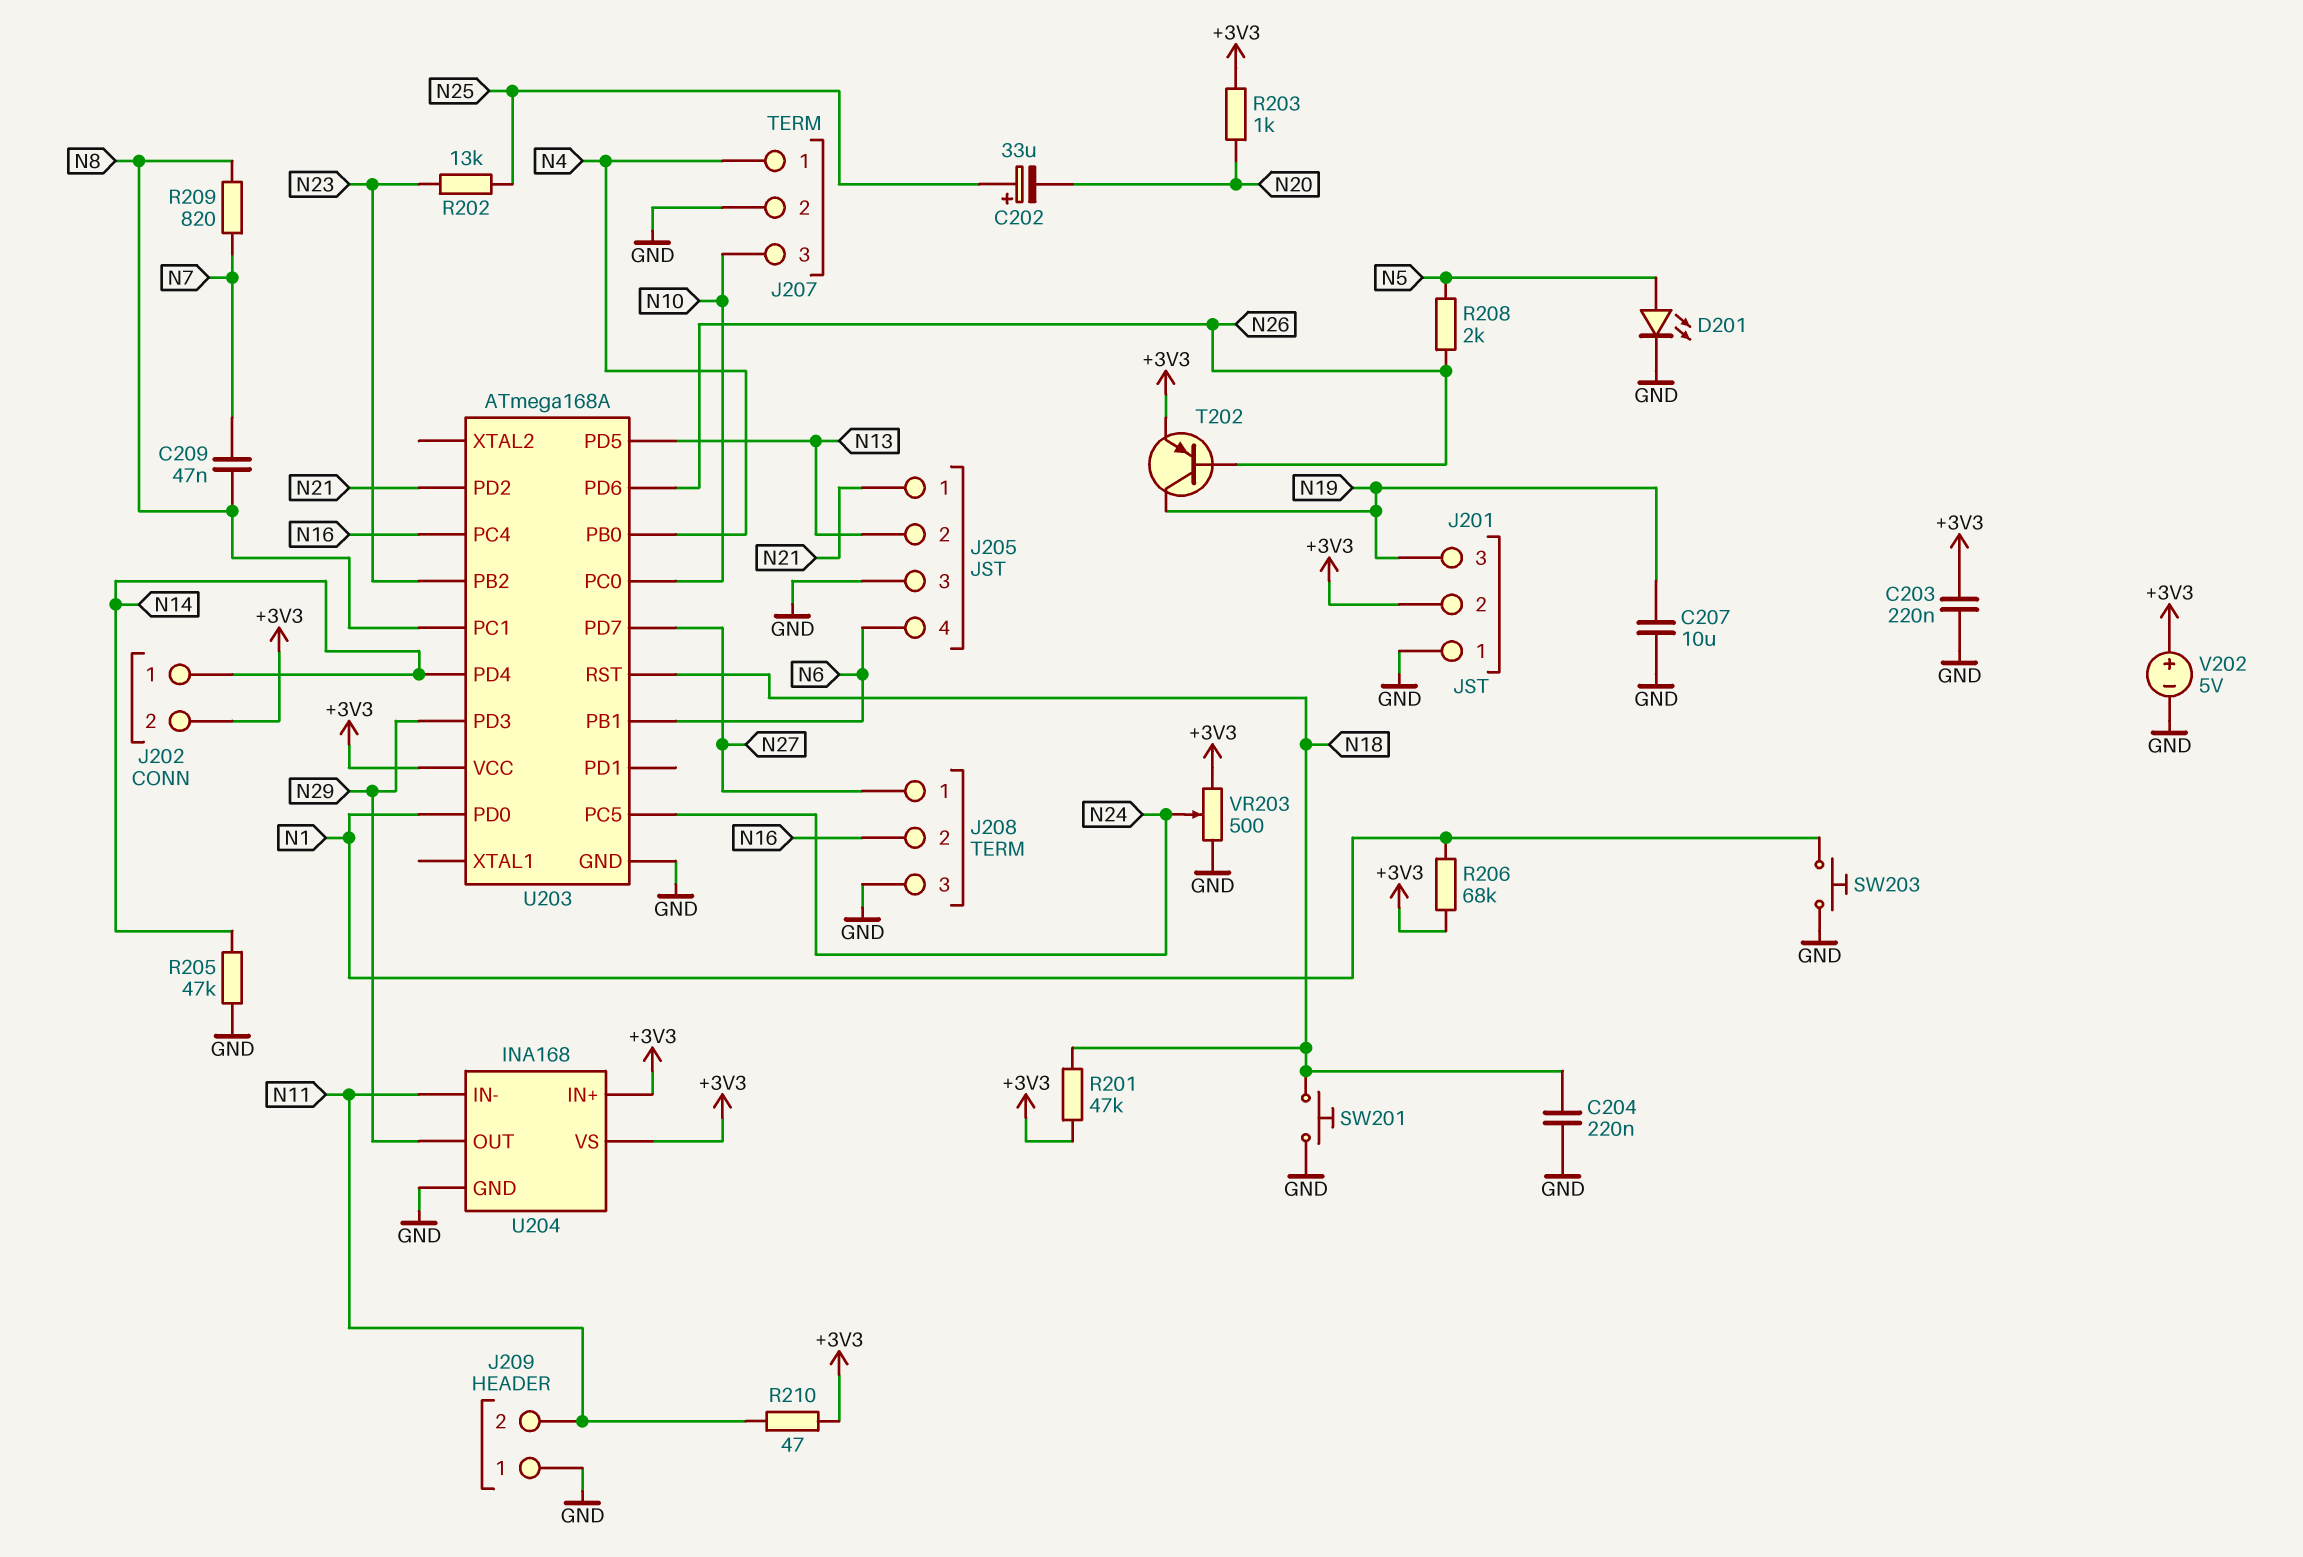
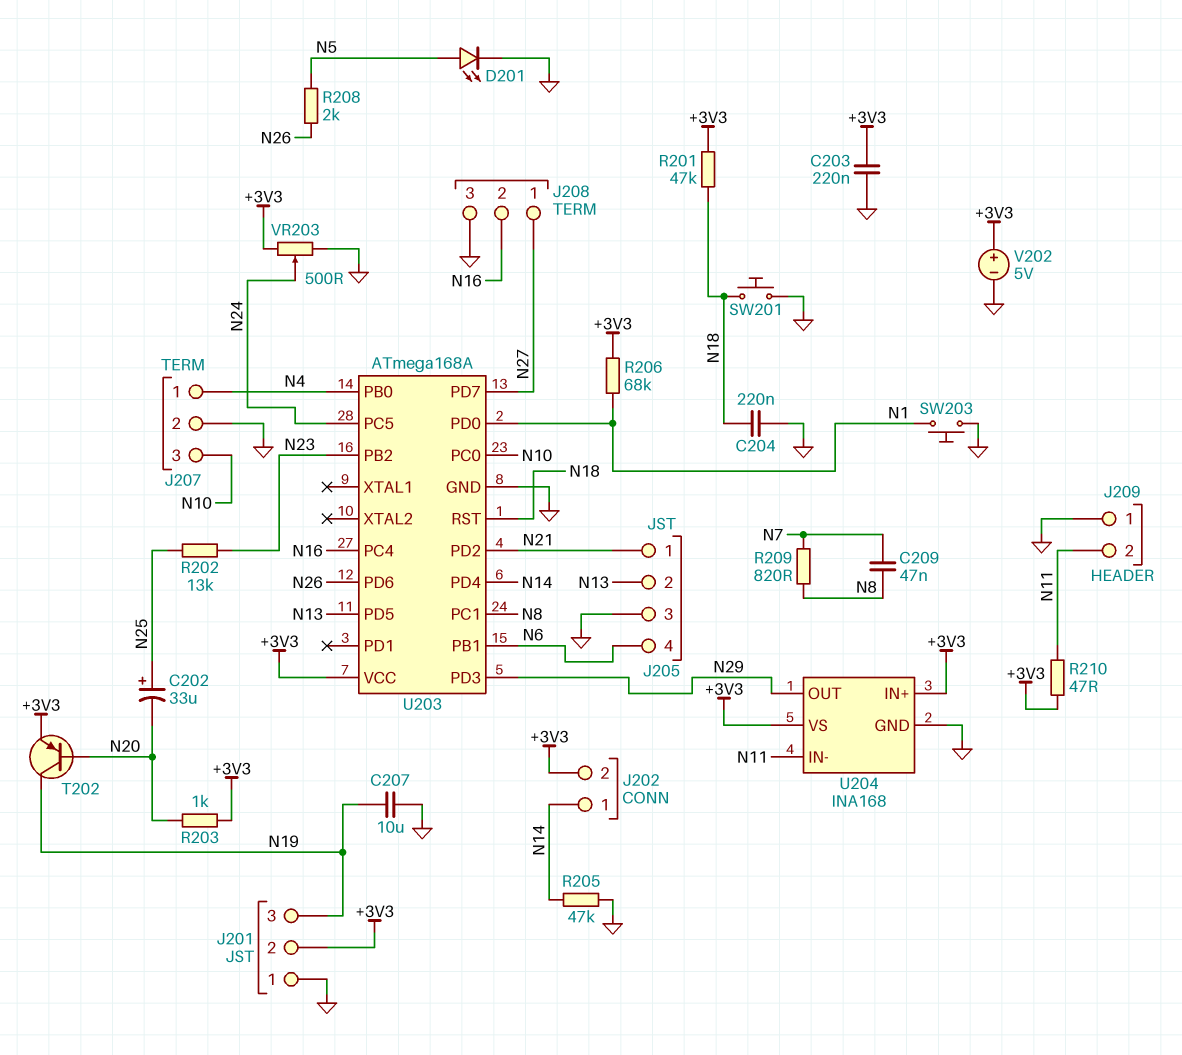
T202: PNP (B N26, C N19, E +3V3) -> PNP (B N20, C N19, E +3V3)

